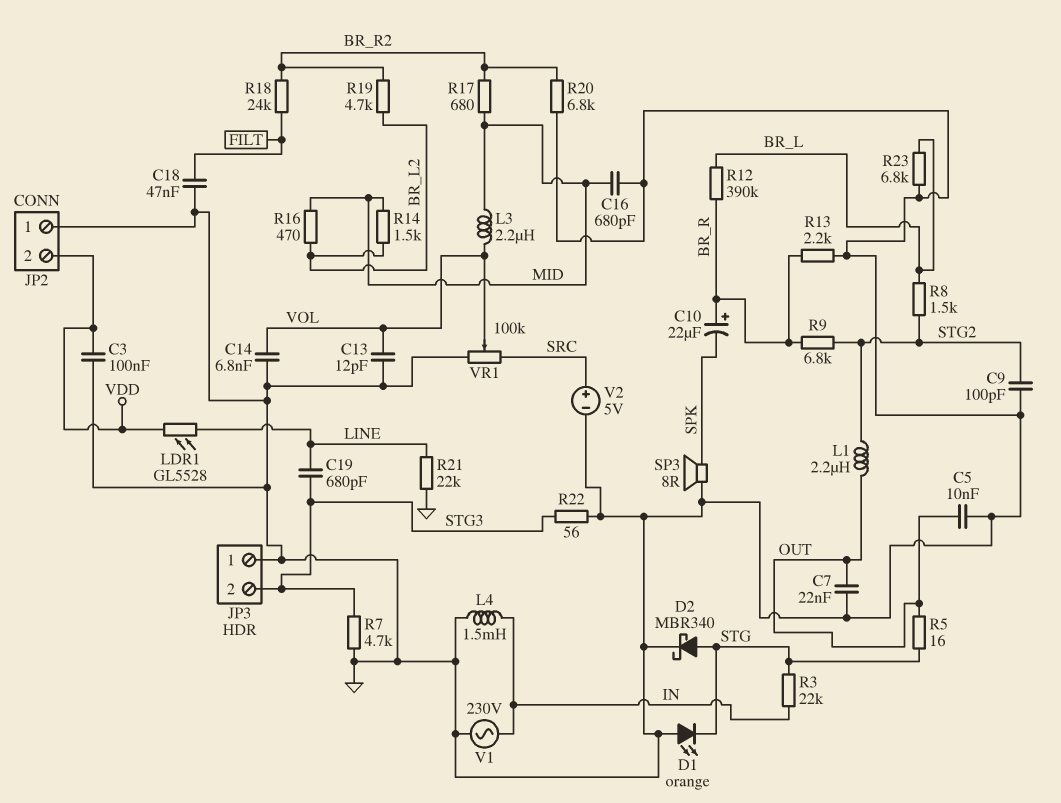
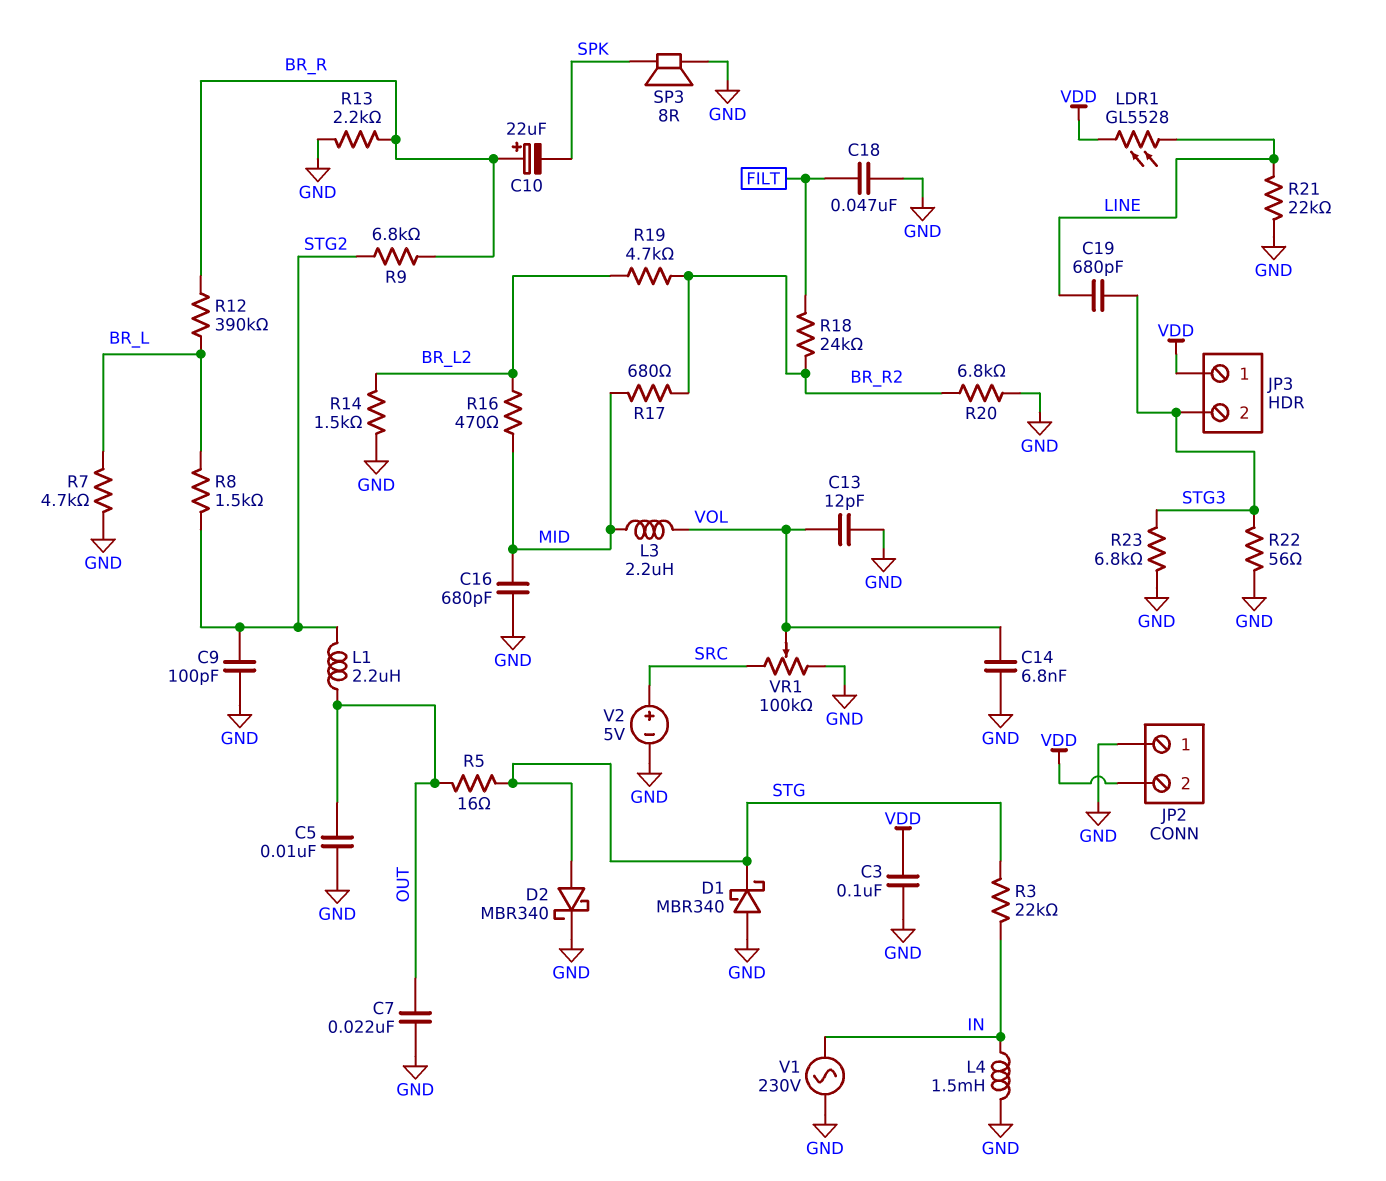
D1: LED orange (A GND, K STG) -> schottky MBR340 (A GND, K STG)
JP3 pin 1: GND -> VDD
R7: 4.7k (GND, STG3) -> 4.7k (BR_L, GND)
R14: 1.5k (BR_L2, MID) -> 1.5k (BR_L2, GND)
R23: 6.8k (BR_L, GND) -> 6.8k (GND, STG3)

